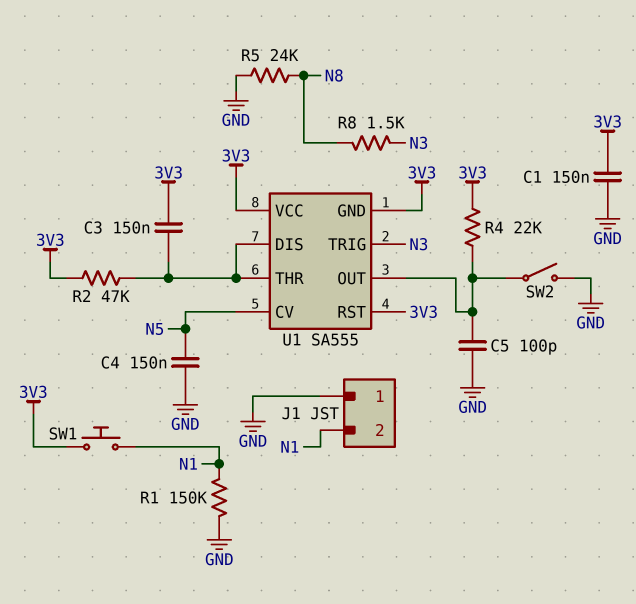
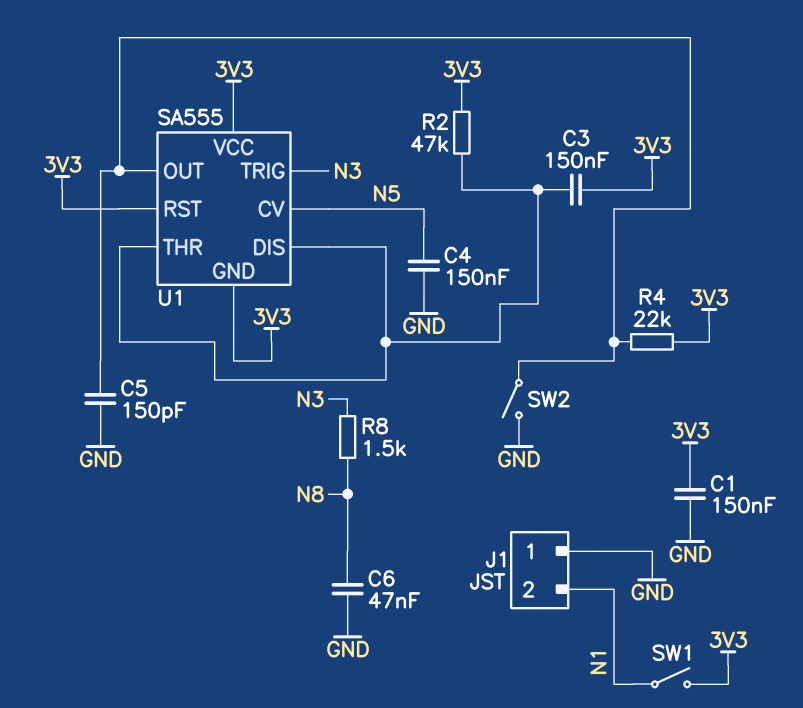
C5: 100pF (GND, U1/OUT) -> 150pF (GND, U1/OUT)
C6: none -> 47nF (GND, N8)
R1: 150k (GND, N1) -> none
R5: 24k (GND, N8) -> none
SW1: button (3V3, N1) -> switch (3V3, N1)

